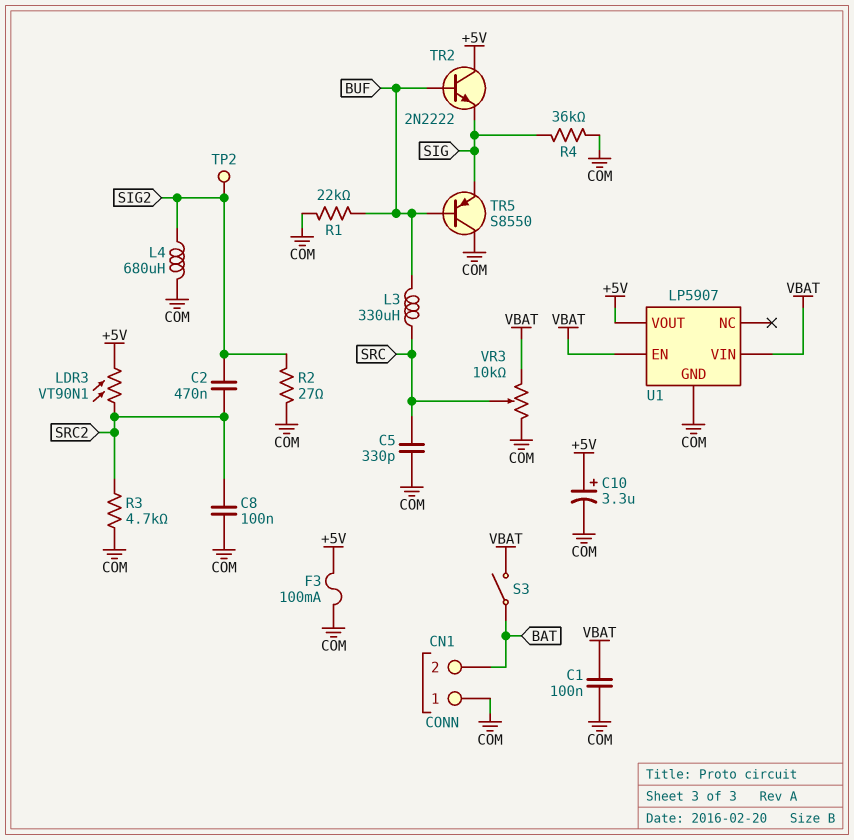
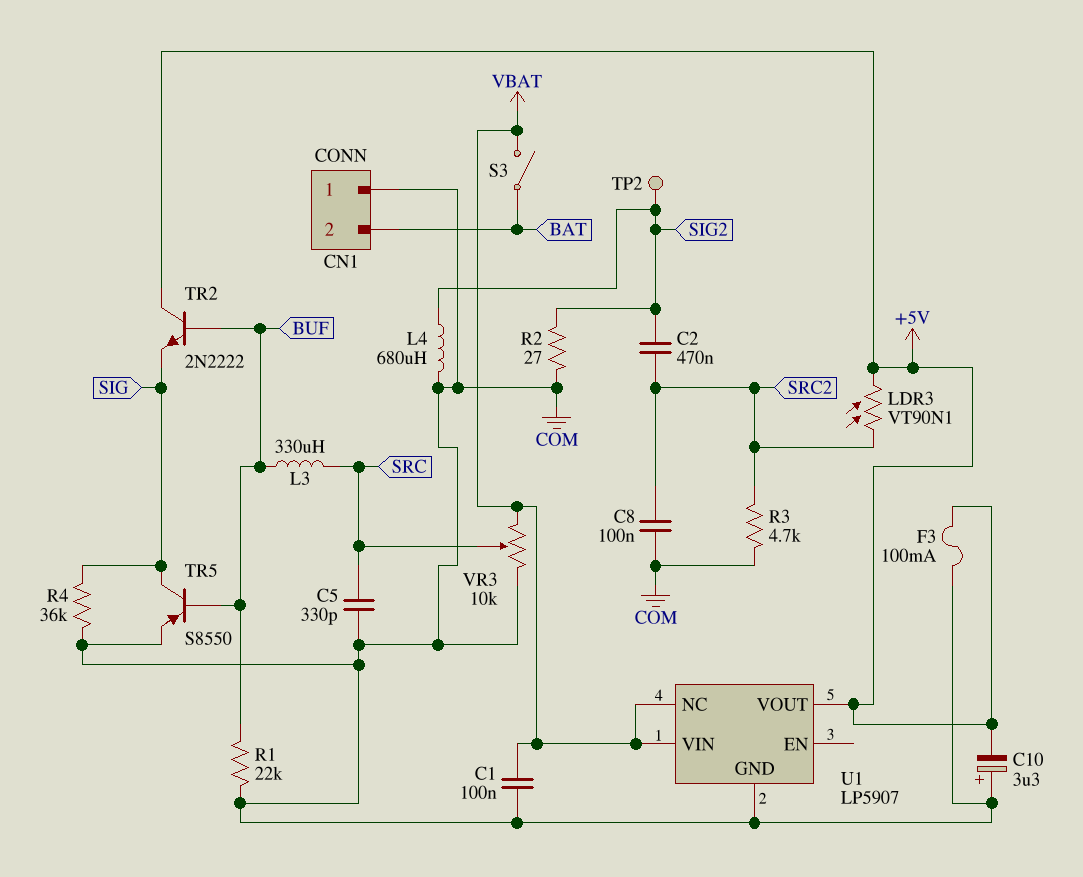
C10: 3.3uF (plus +5V, minus COM) -> 3.3uF (plus COM, minus +5V)
TR5: PNP S8550 (B BUF, C COM, E SIG) -> PNP S8550 (B BUF, C SIG, E COM)
U1 pin EN: VBAT -> none
U1 pin NC: none -> VBAT

